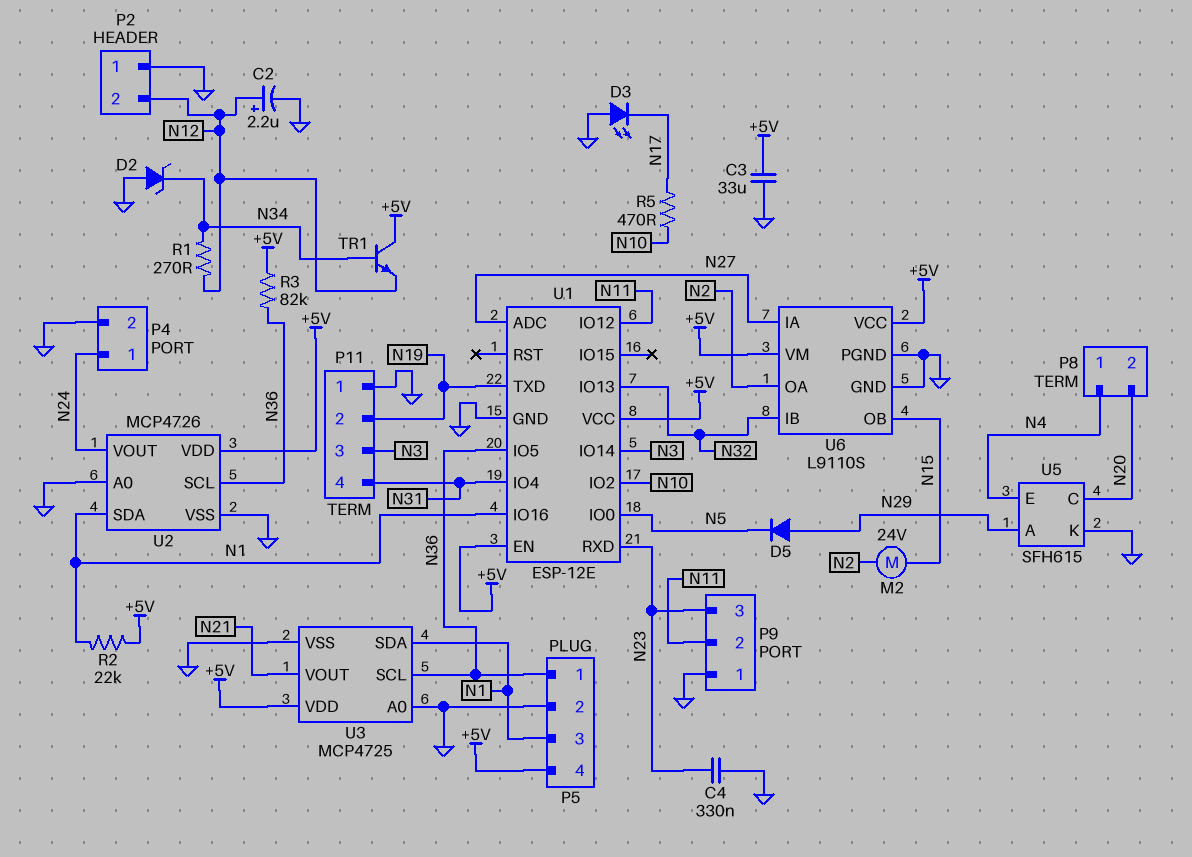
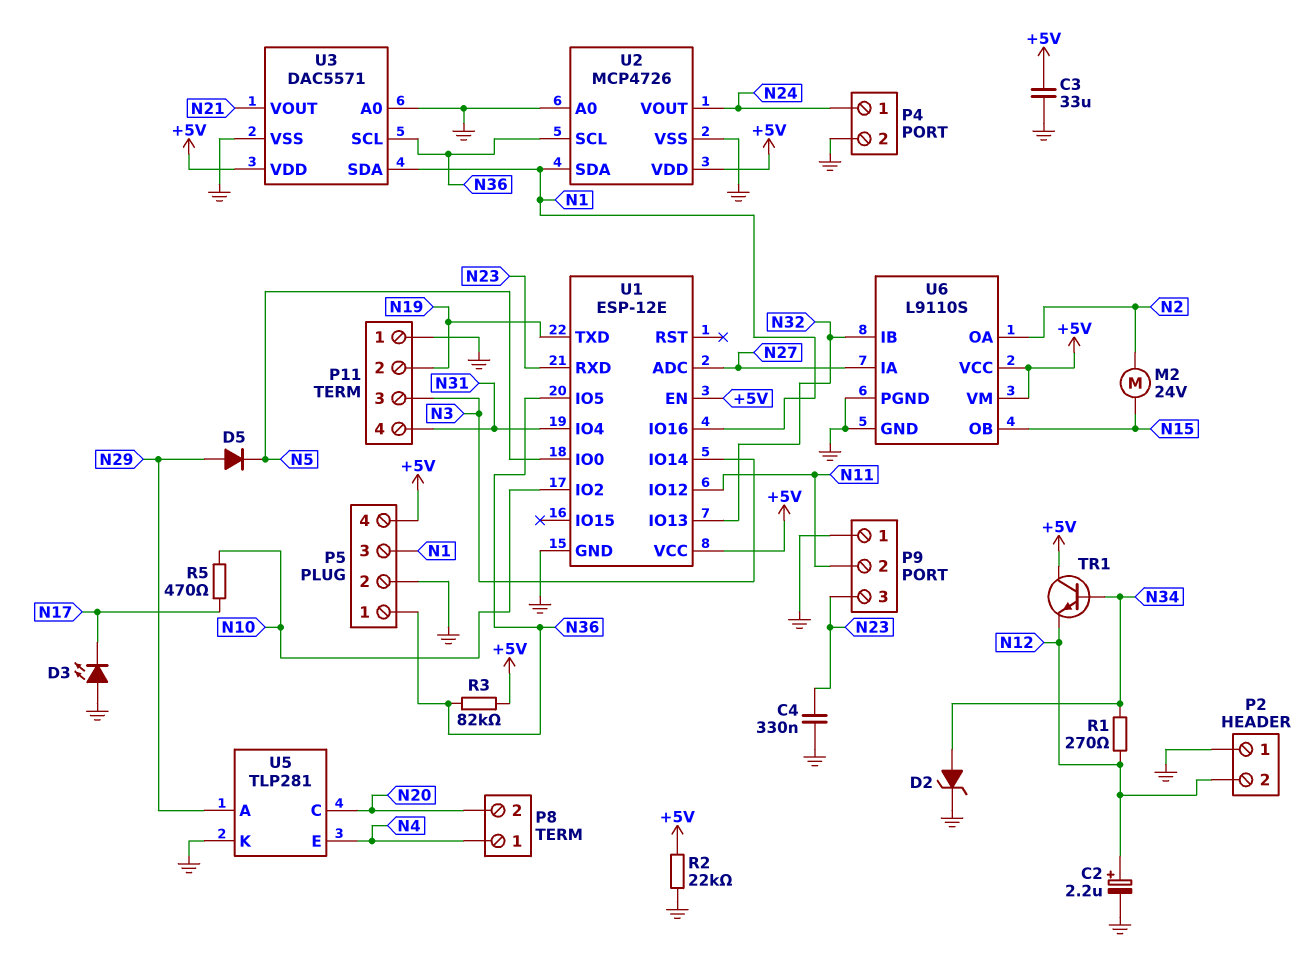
D2: zener (A GND, K N34) -> zener (A N34, K GND)
R2: 22k (+5V, N1) -> 22k (+5V, GND)
U3: MCP4725 -> DAC5571
U5: SFH615 -> TLP281

